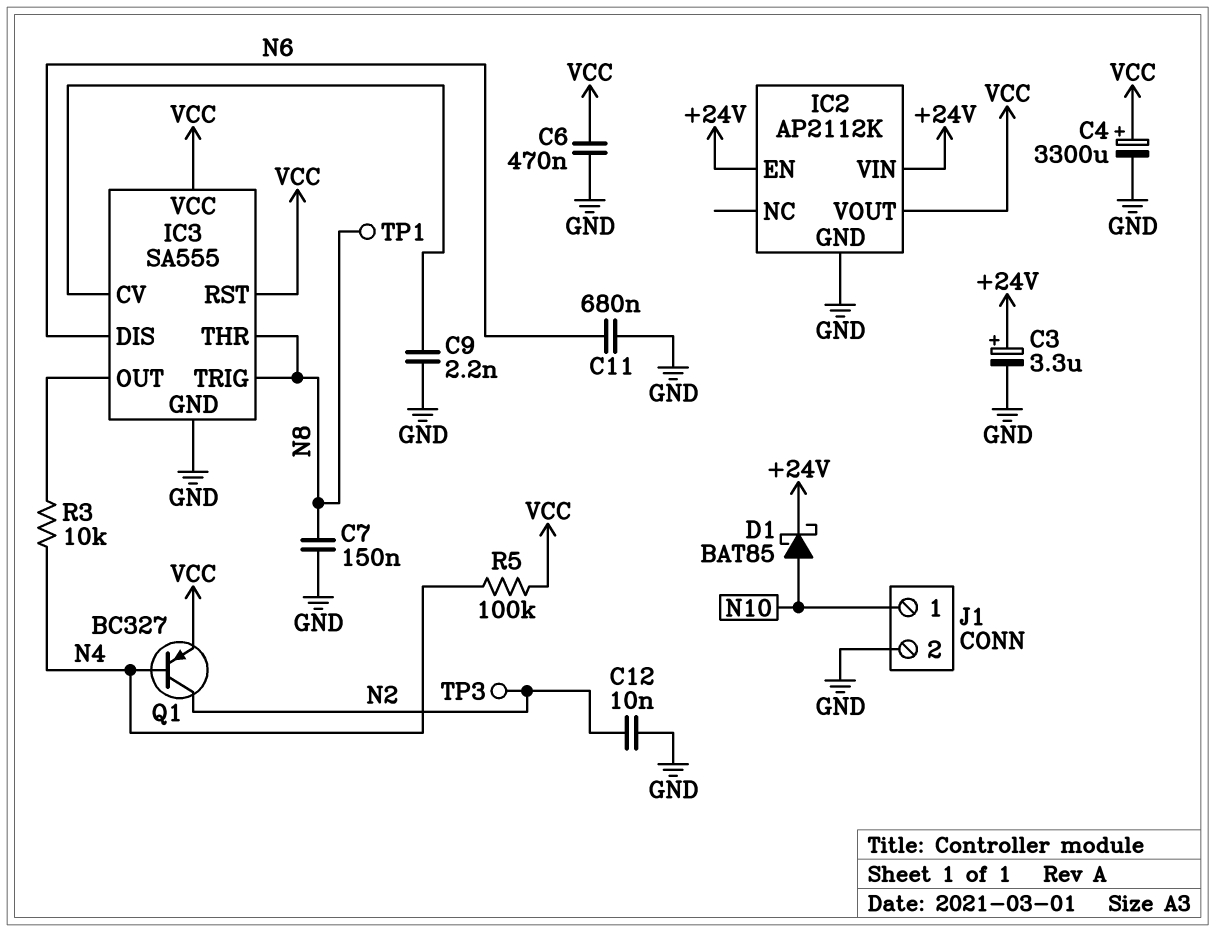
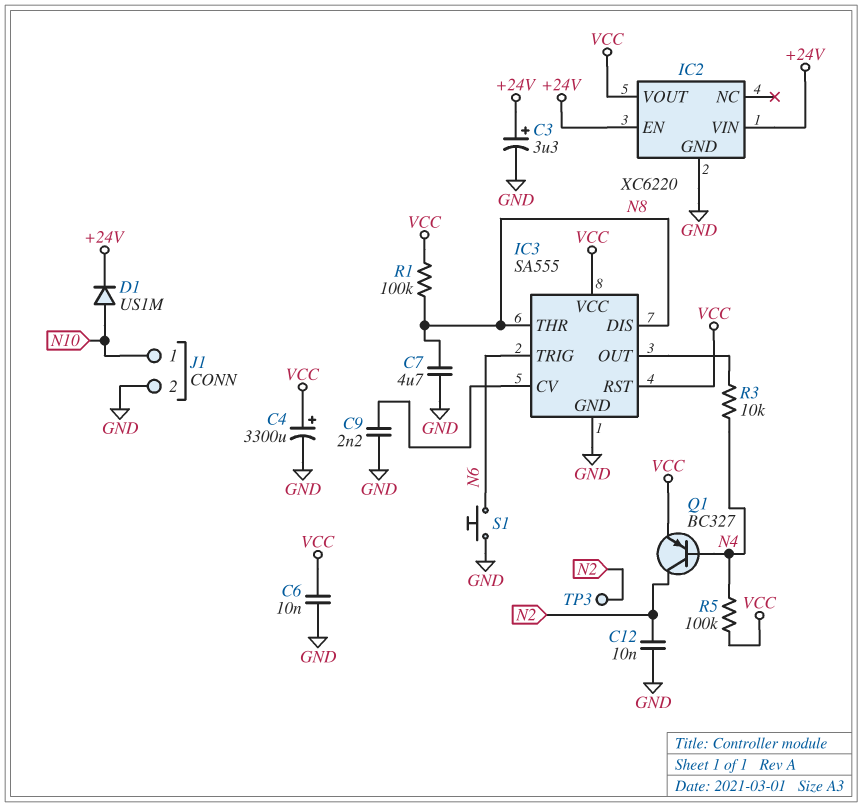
C6: 470nF (GND, VCC) -> 10nF (GND, VCC)
C7: 150nF (GND, N8) -> 4.7uF (GND, N8)
C11: 680nF (GND, N6) -> none
D1: schottky BAT85 (A N10, K +24V) -> diode US1M (A N10, K +24V)
IC2: AP2112K -> XC6220
IC3 pin DIS: N6 -> N8
IC3 pin TRIG: N8 -> N6
R1: none -> 100k (N8, VCC)
S1: none -> button (GND, N6)
TP1: test point (N8) -> none

